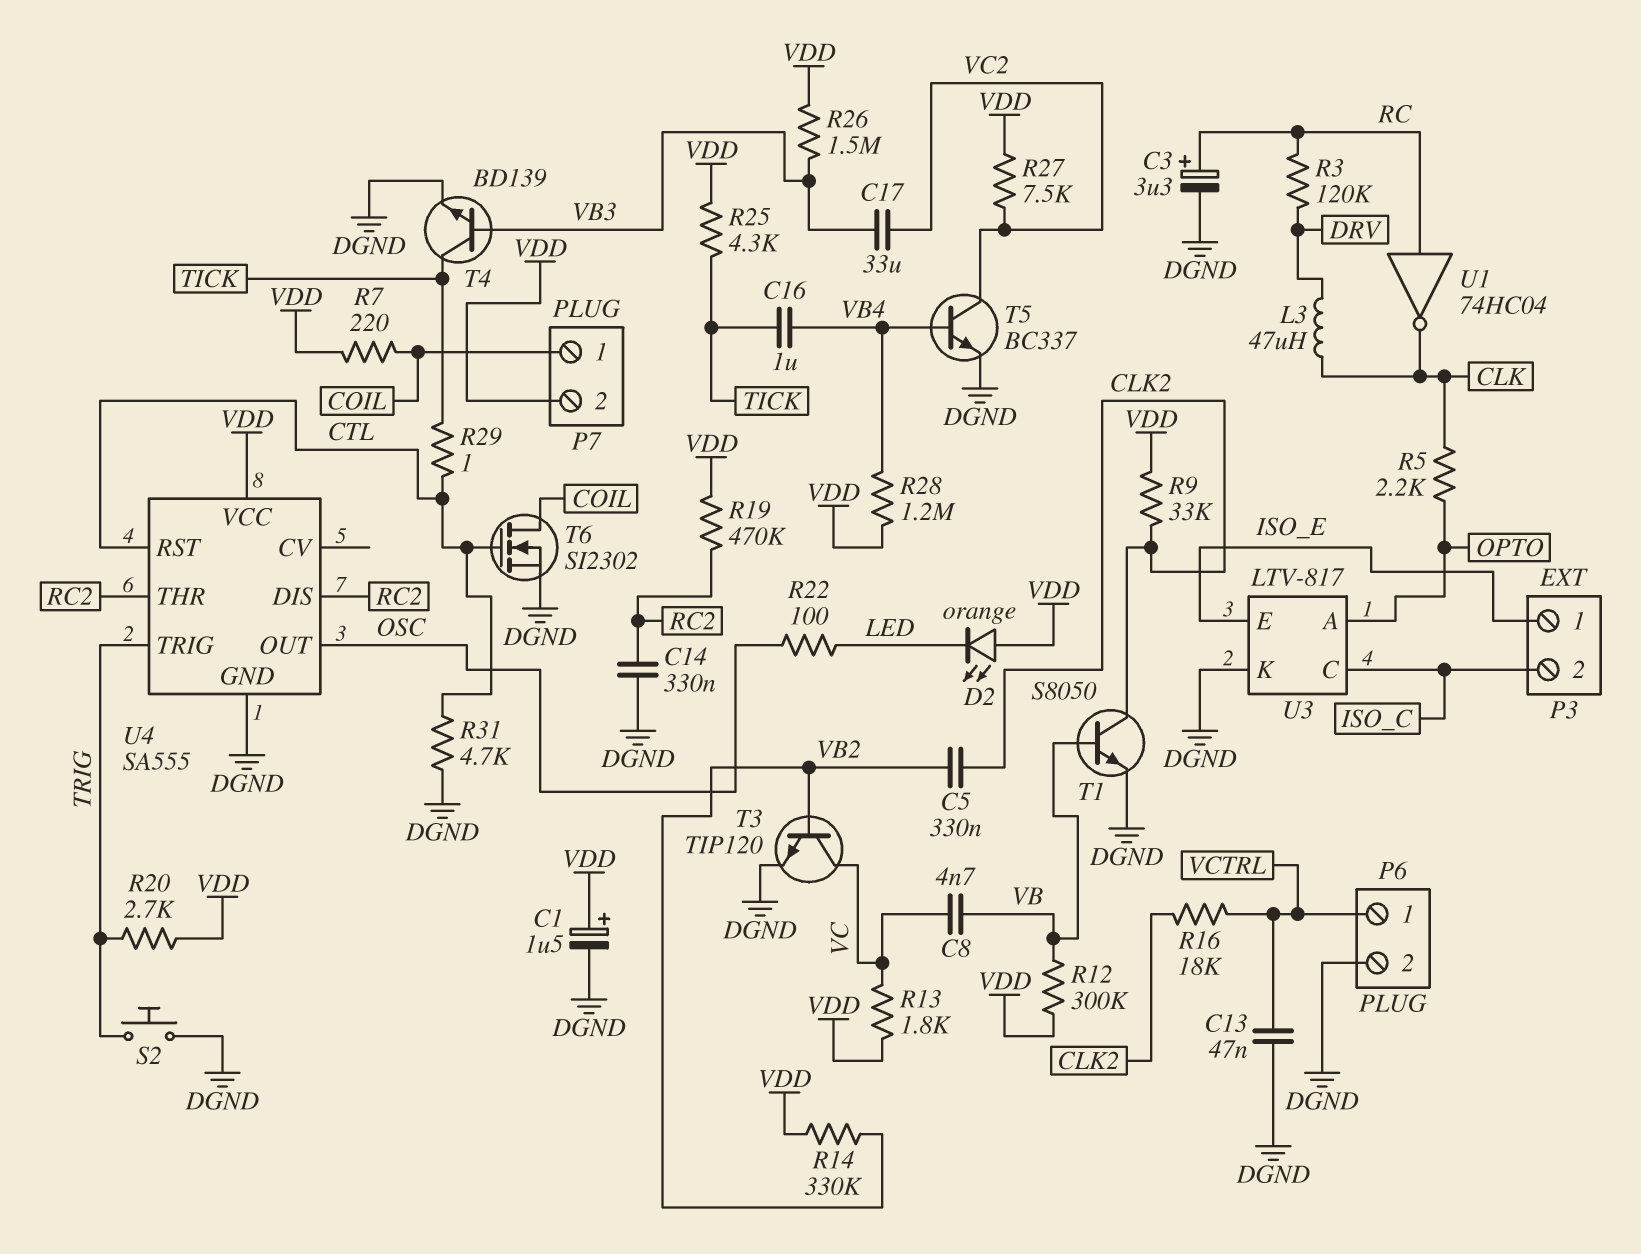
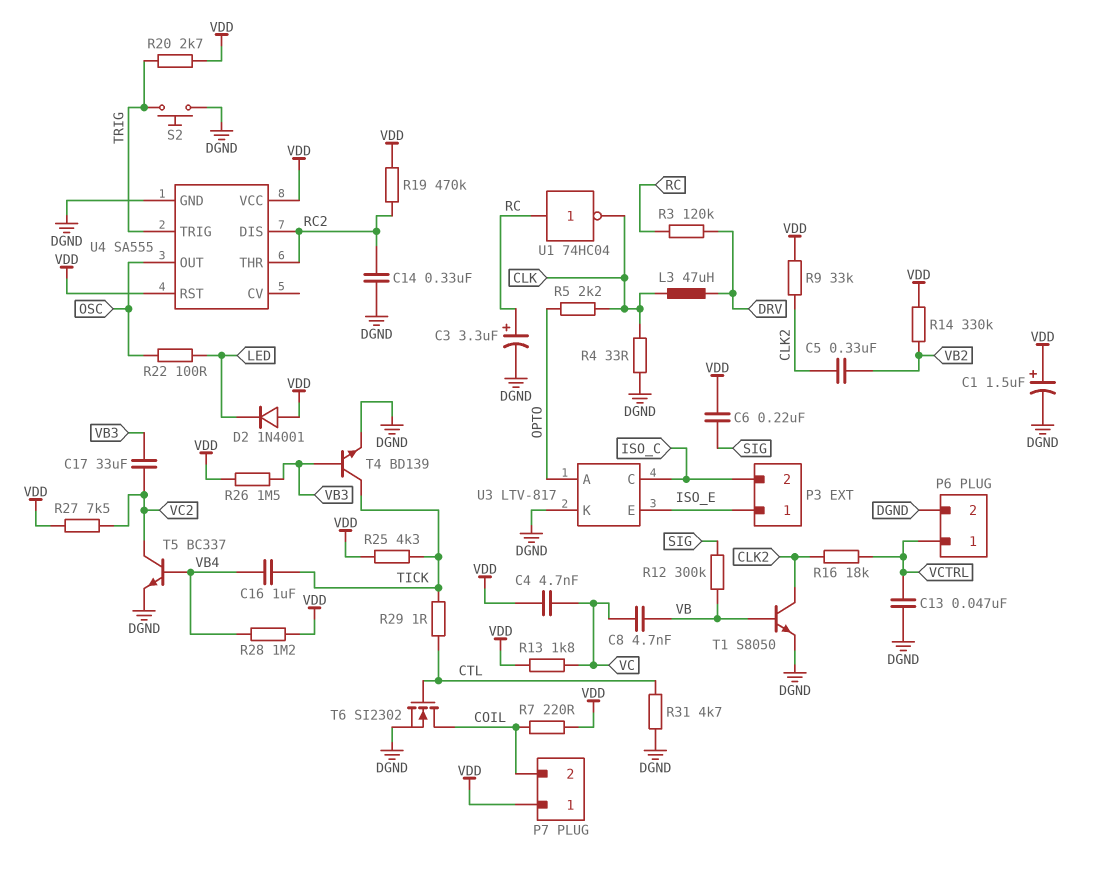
C4: none -> 4.7nF (VC, VDD)
C6: none -> 220nF (SIG, VDD)
D2: LED orange (A VDD, K LED) -> diode 1N4001 (A VDD, K LED)
P7 pin 1: COIL -> VDD
P7 pin 2: VDD -> COIL
R4: none -> 33 (CLK, DGND)
R12: 300k (VB, VDD) -> 300k (SIG, VB)
T3: NPN TIP120 (B VB2, C VC, E DGND) -> none
U4 pin RST: CTL -> VDD

